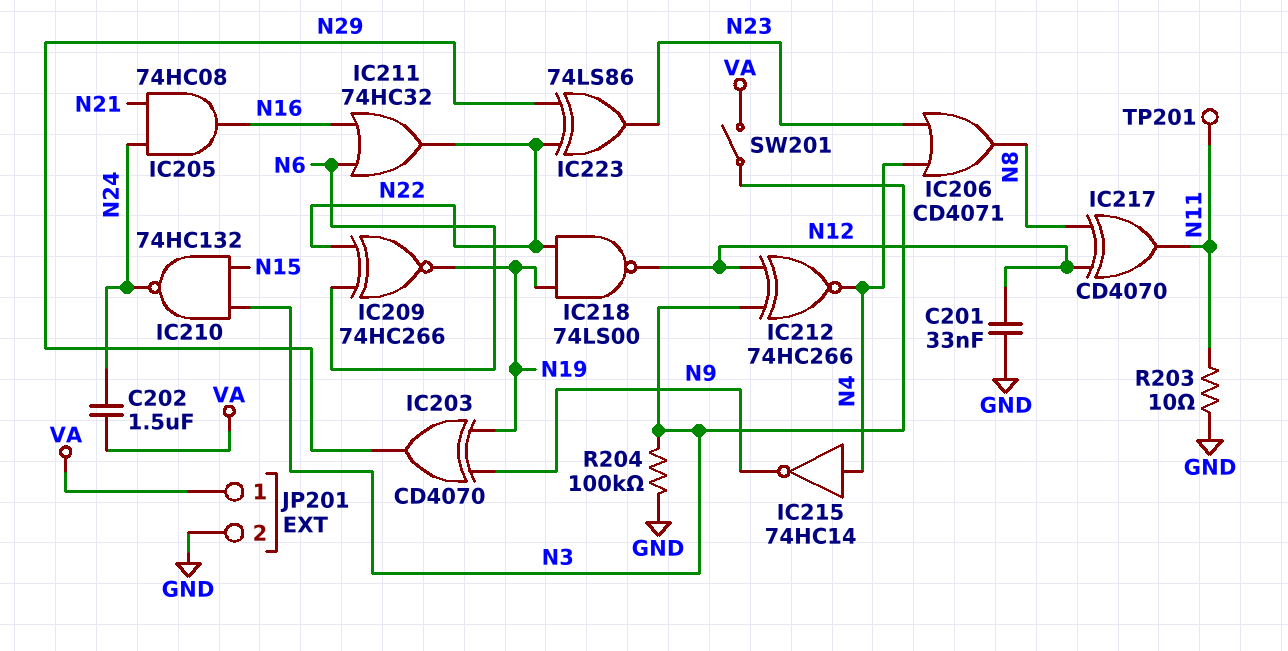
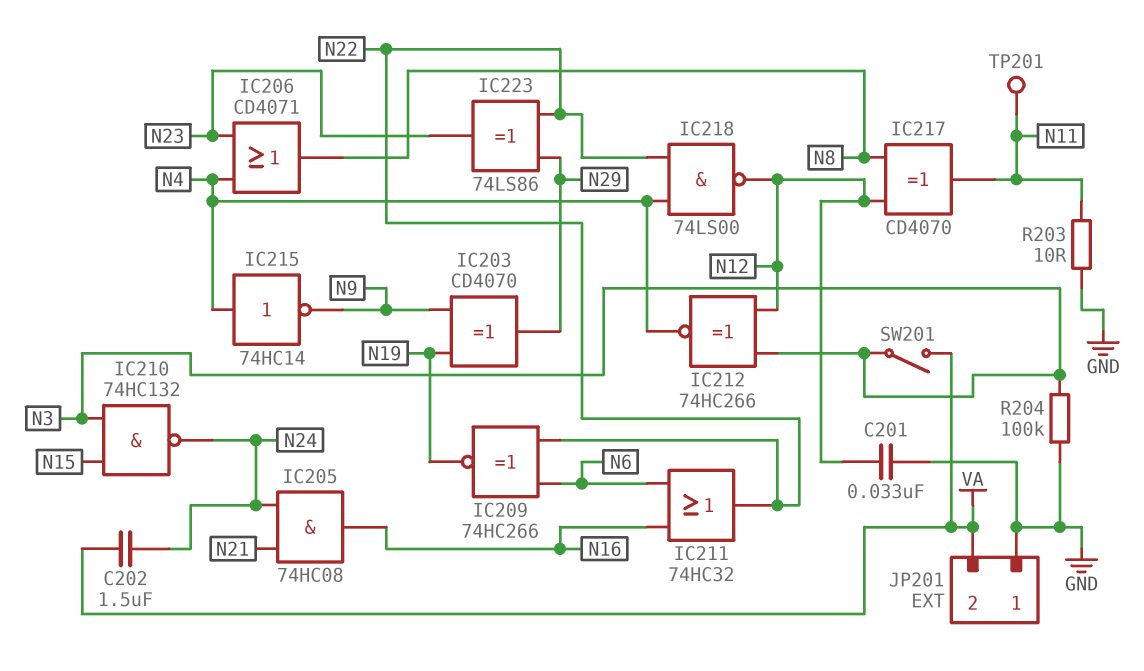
IC218: NAND 74LS00 (in N19, in N22, out N12) -> NAND 74LS00 (in N4, in N22, out N12)
JP201 pin 1: VA -> GND
JP201 pin 2: GND -> VA

